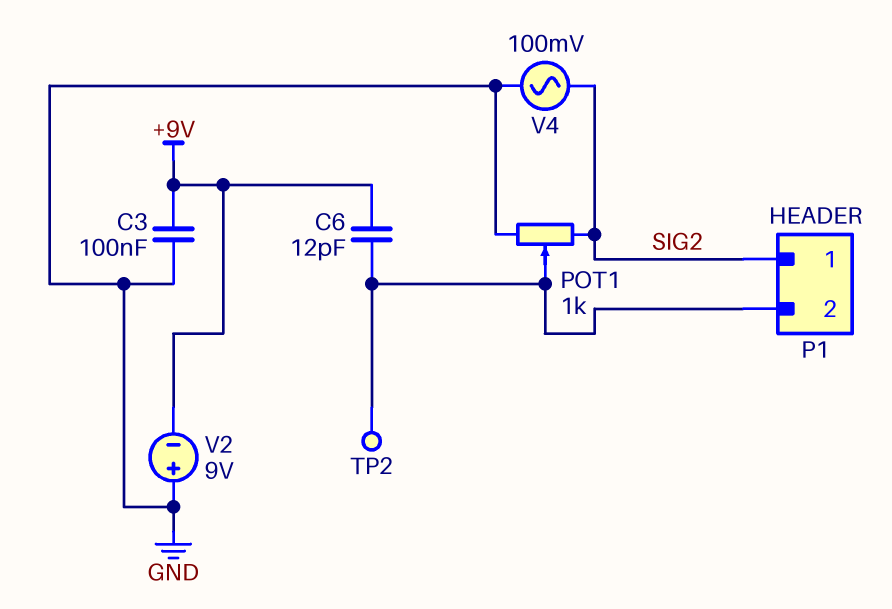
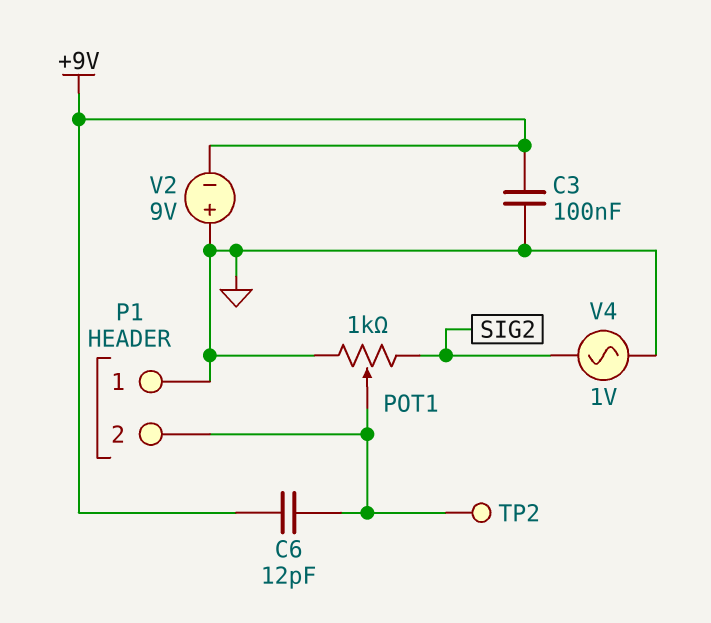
P1 pin 1: SIG2 -> GND
V4: AC 100mV (GND, SIG2) -> AC 1V (GND, SIG2)

